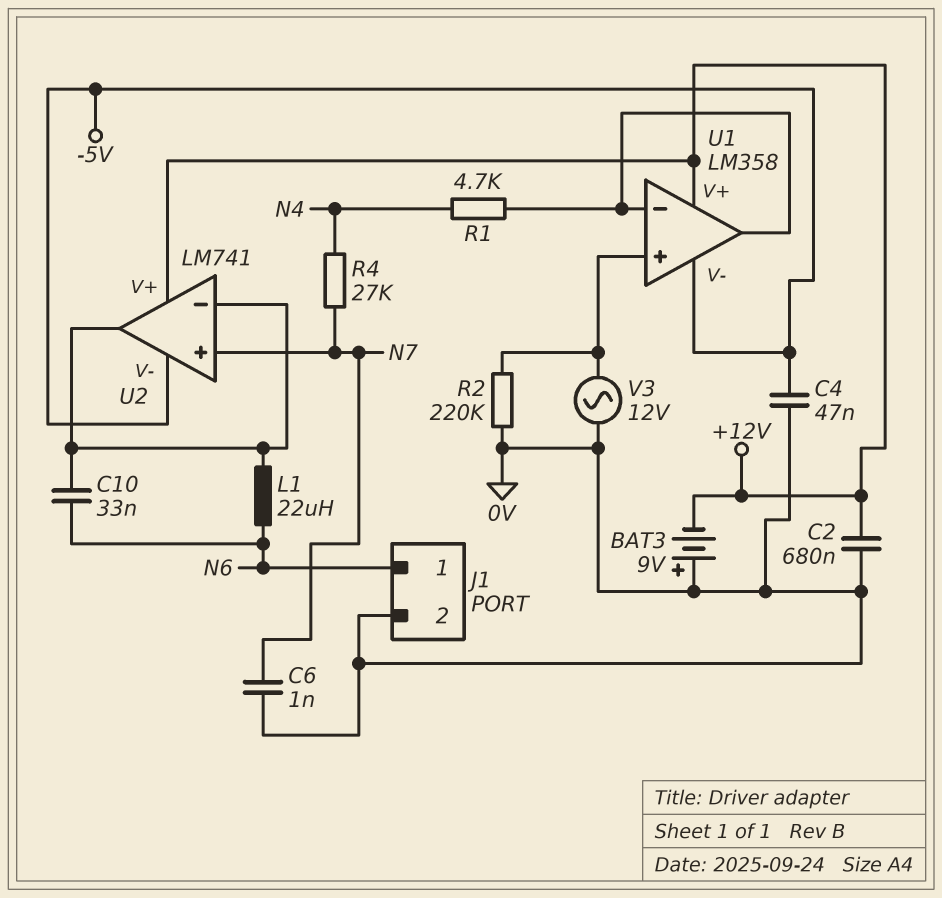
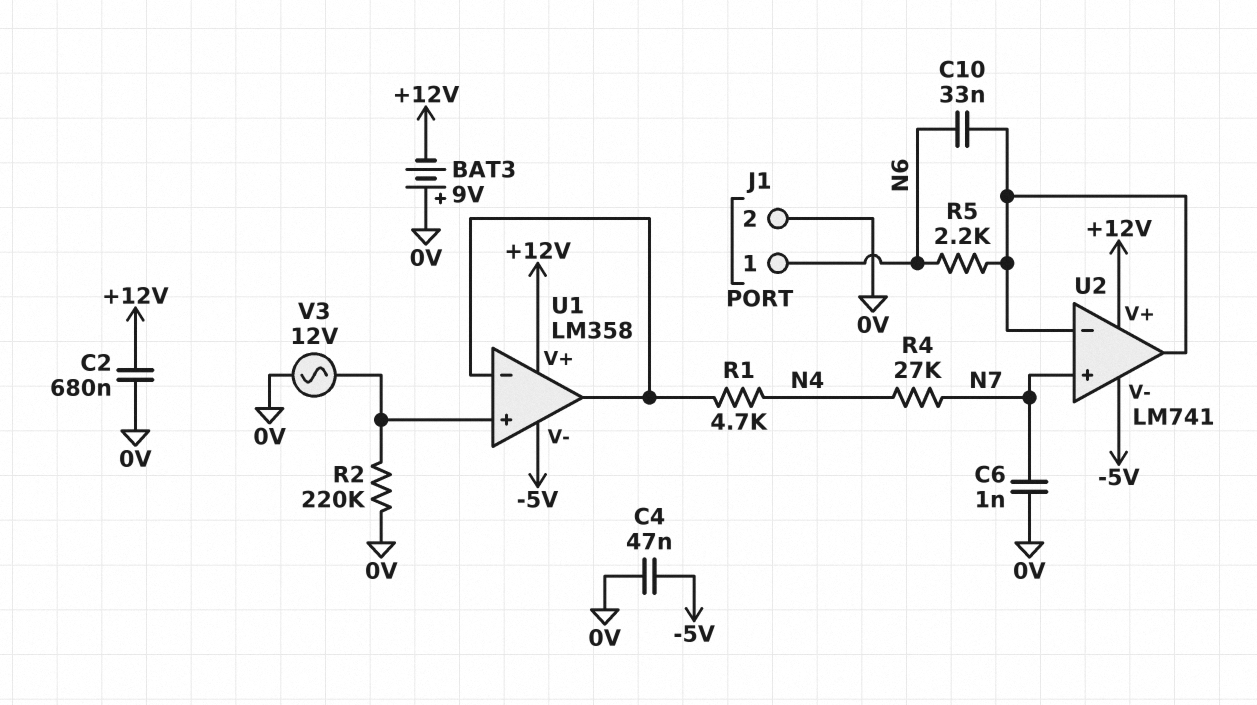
L1: 22uH (N6, U2/in-) -> none
R5: none -> 2.2k (N6, U2/in-)

